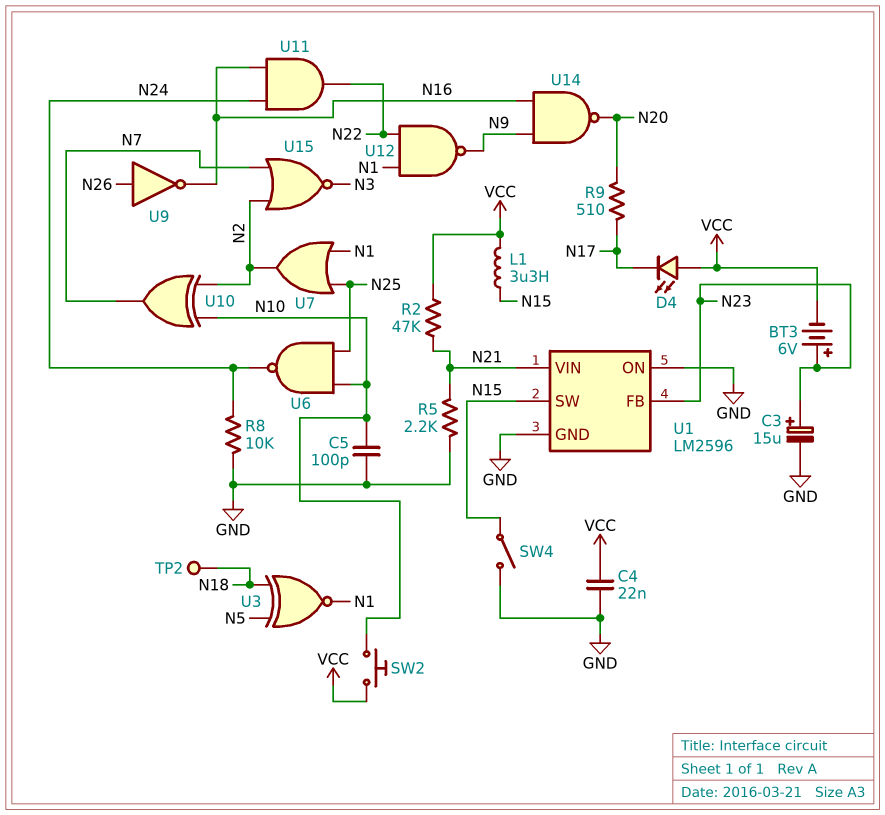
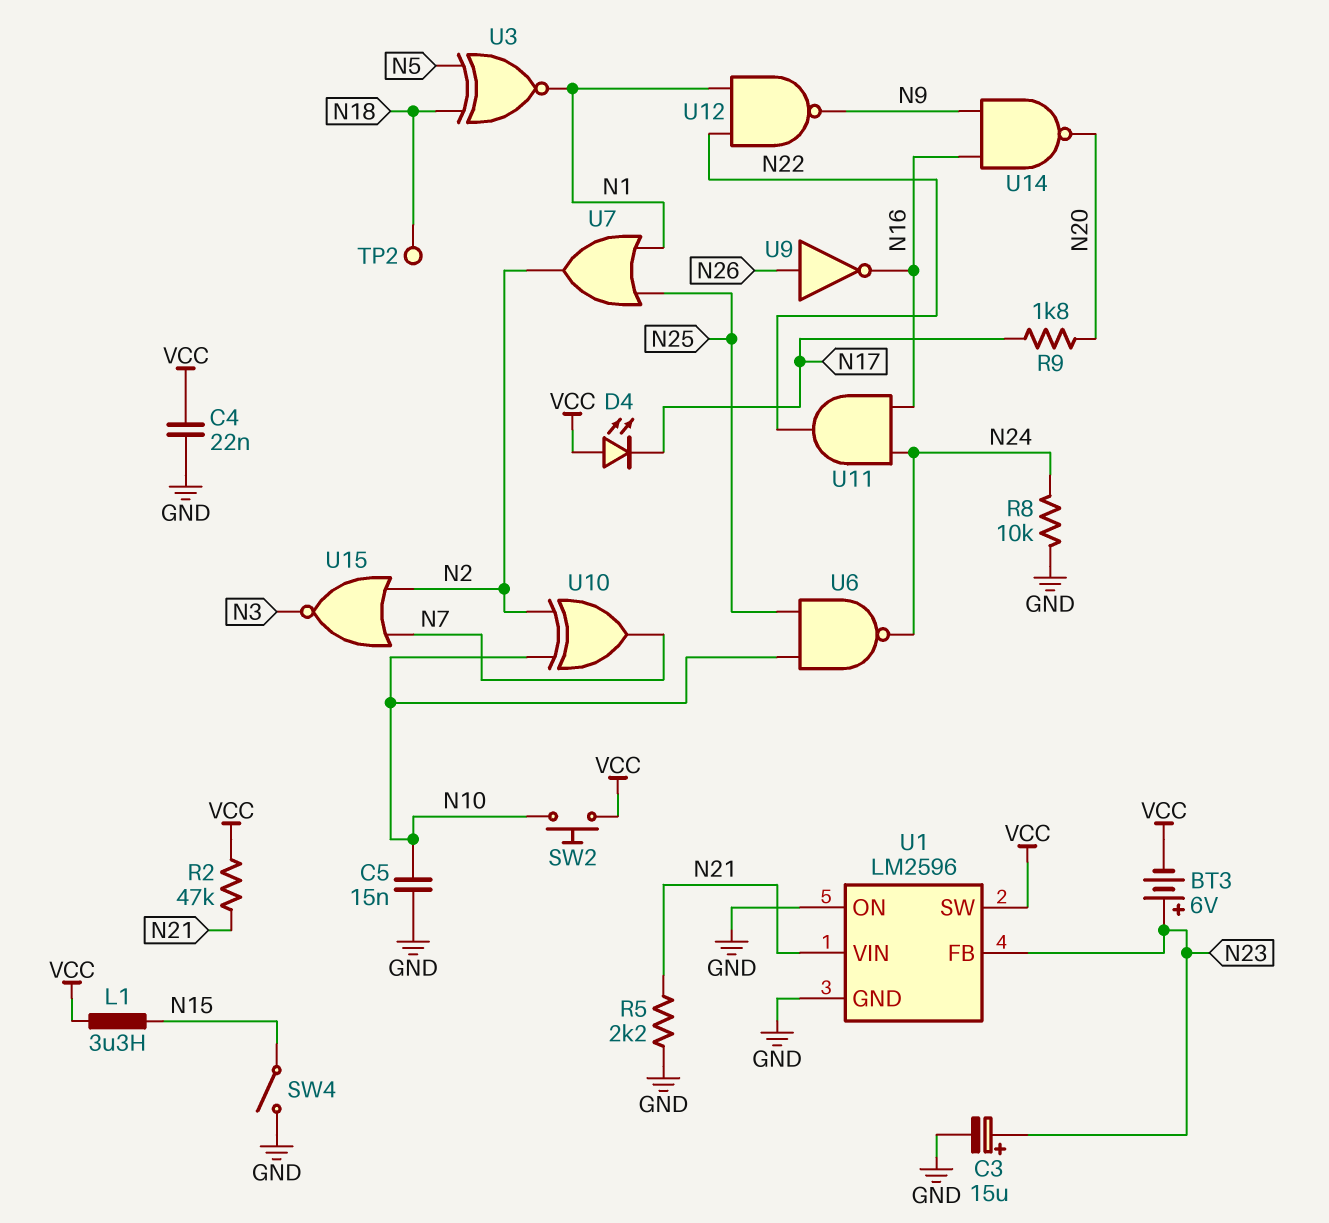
C5: 100pF (GND, N10) -> 15nF (GND, N10)
R9: 510 (N17, N20) -> 1.8k (N17, N20)
U1 pin SW: N15 -> VCC

